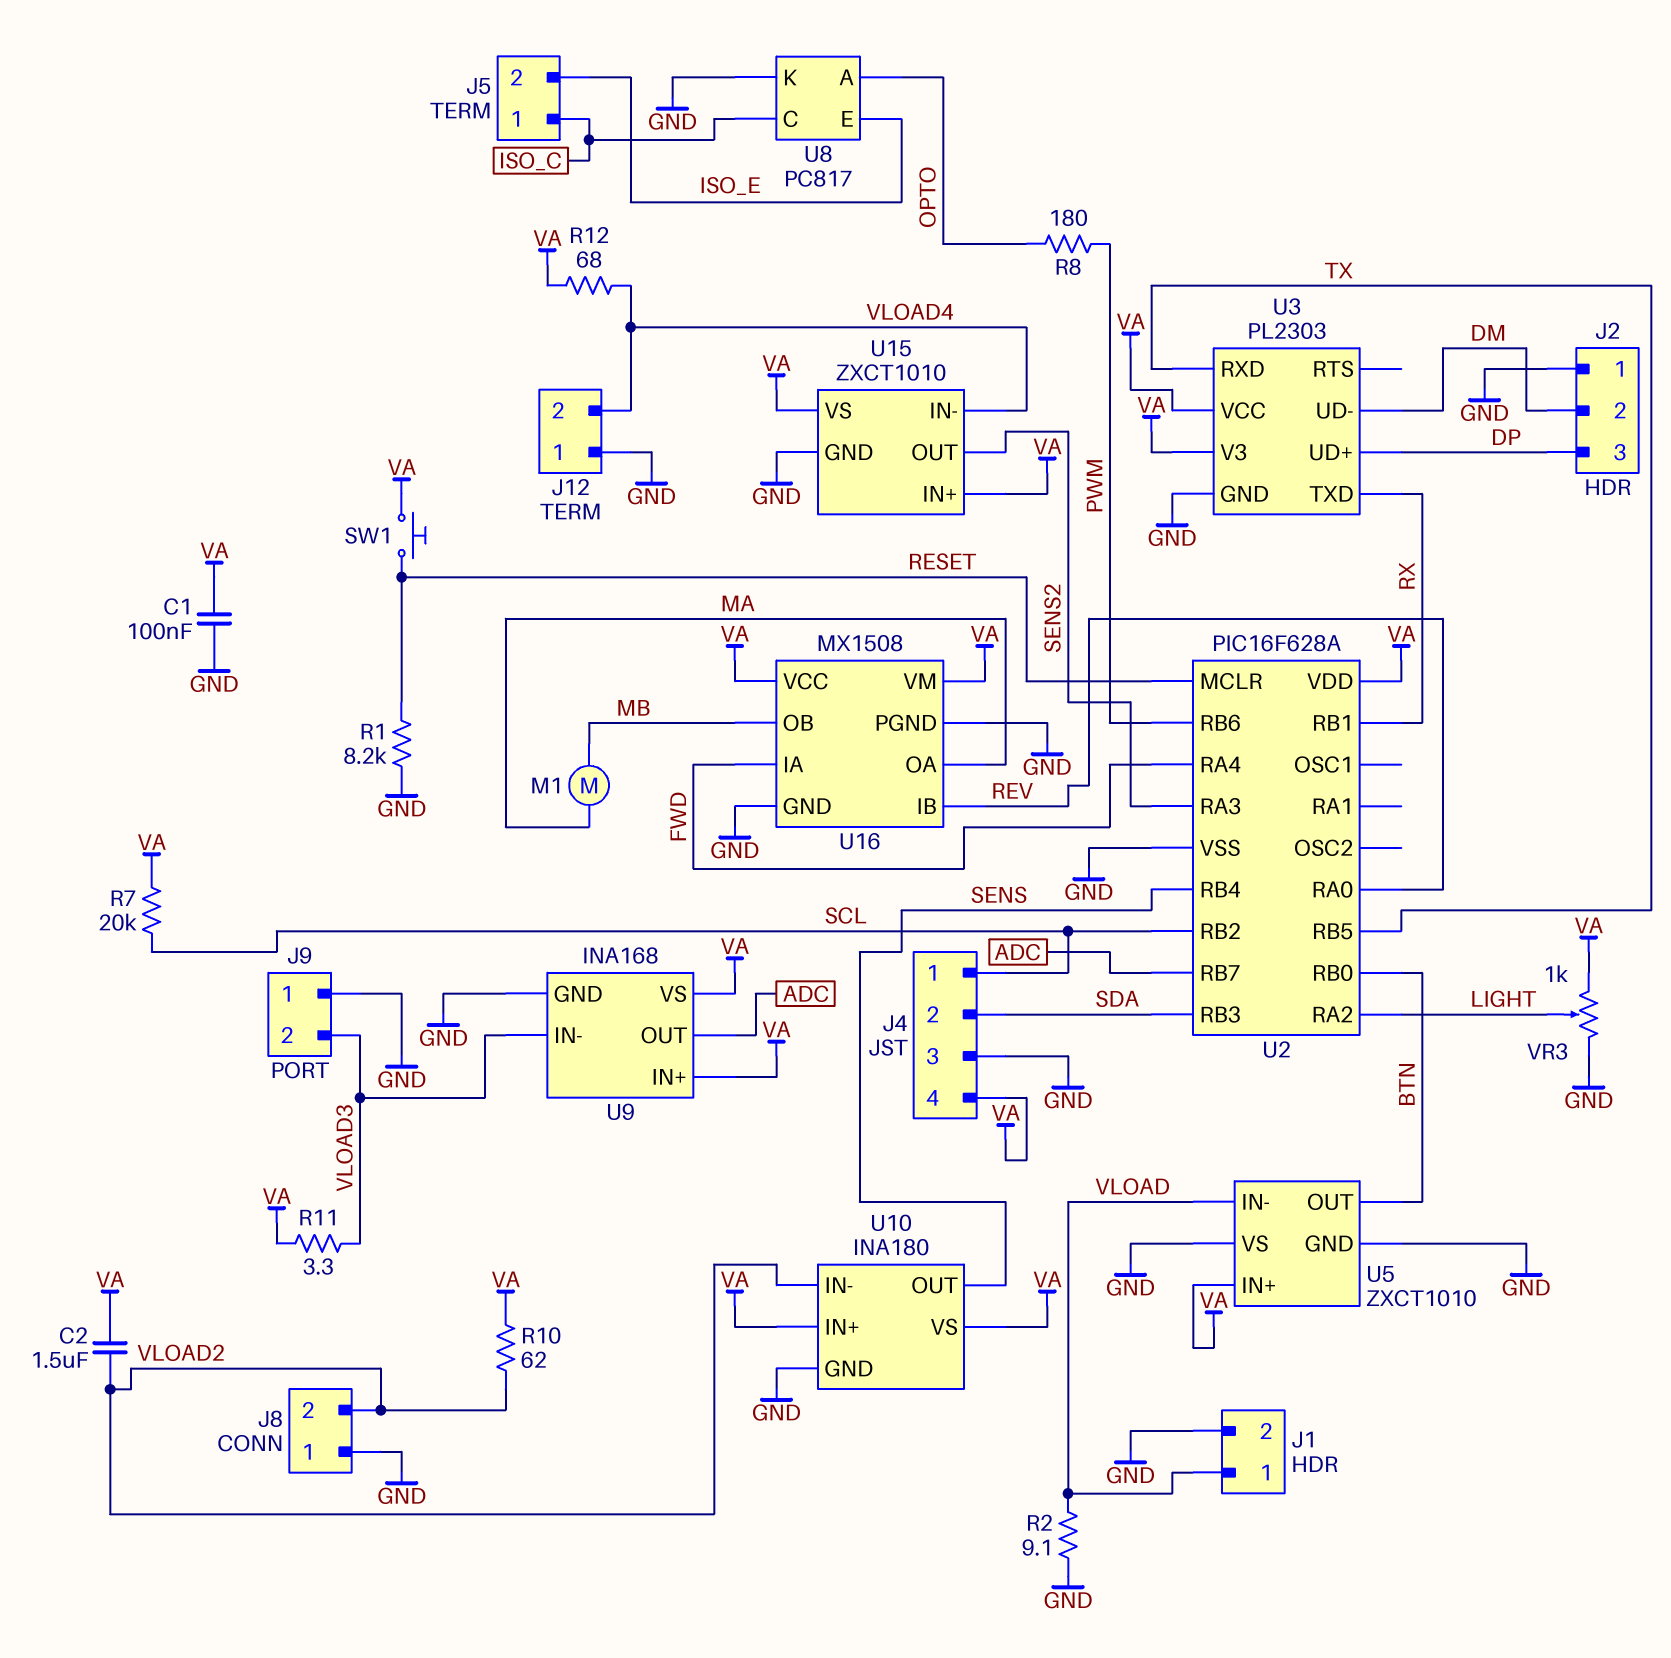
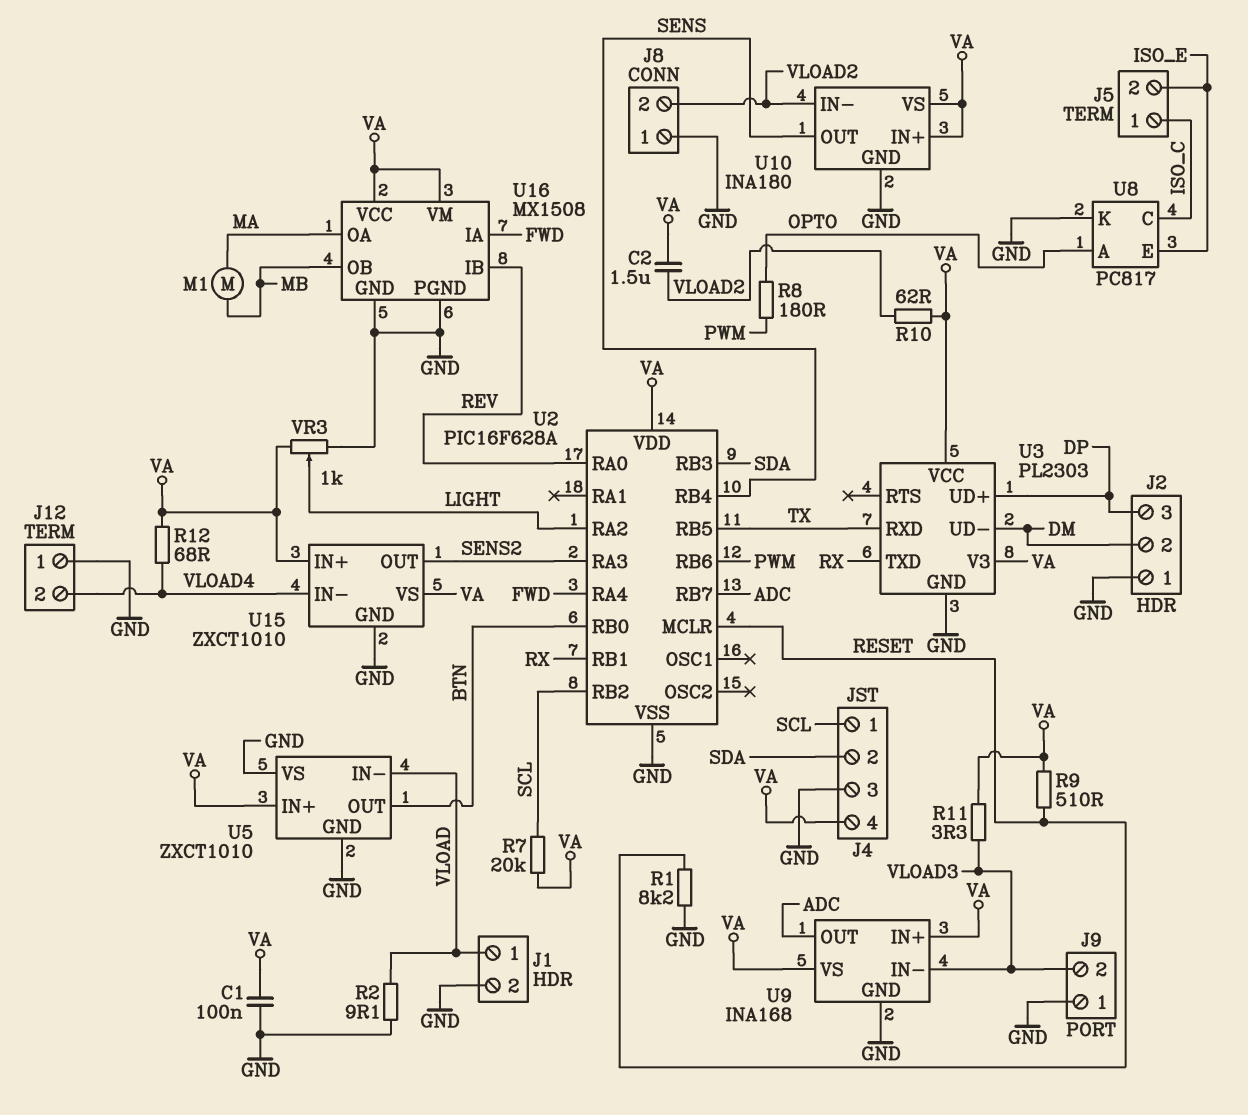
R9: none -> 510 (RESET, VA)
SW1: button (RESET, VA) -> none

